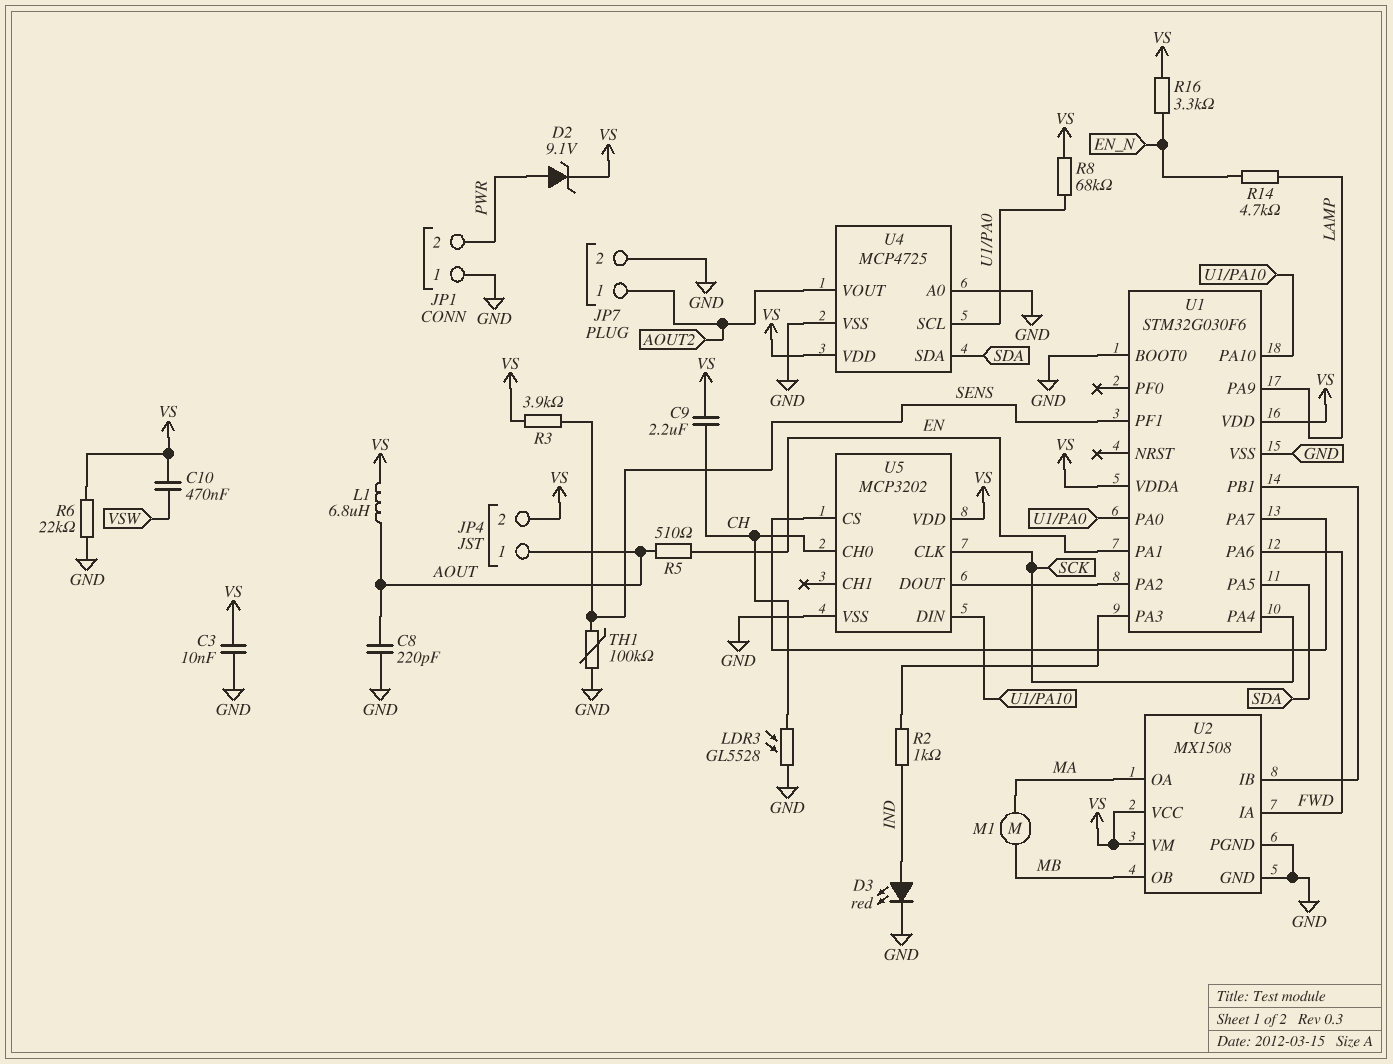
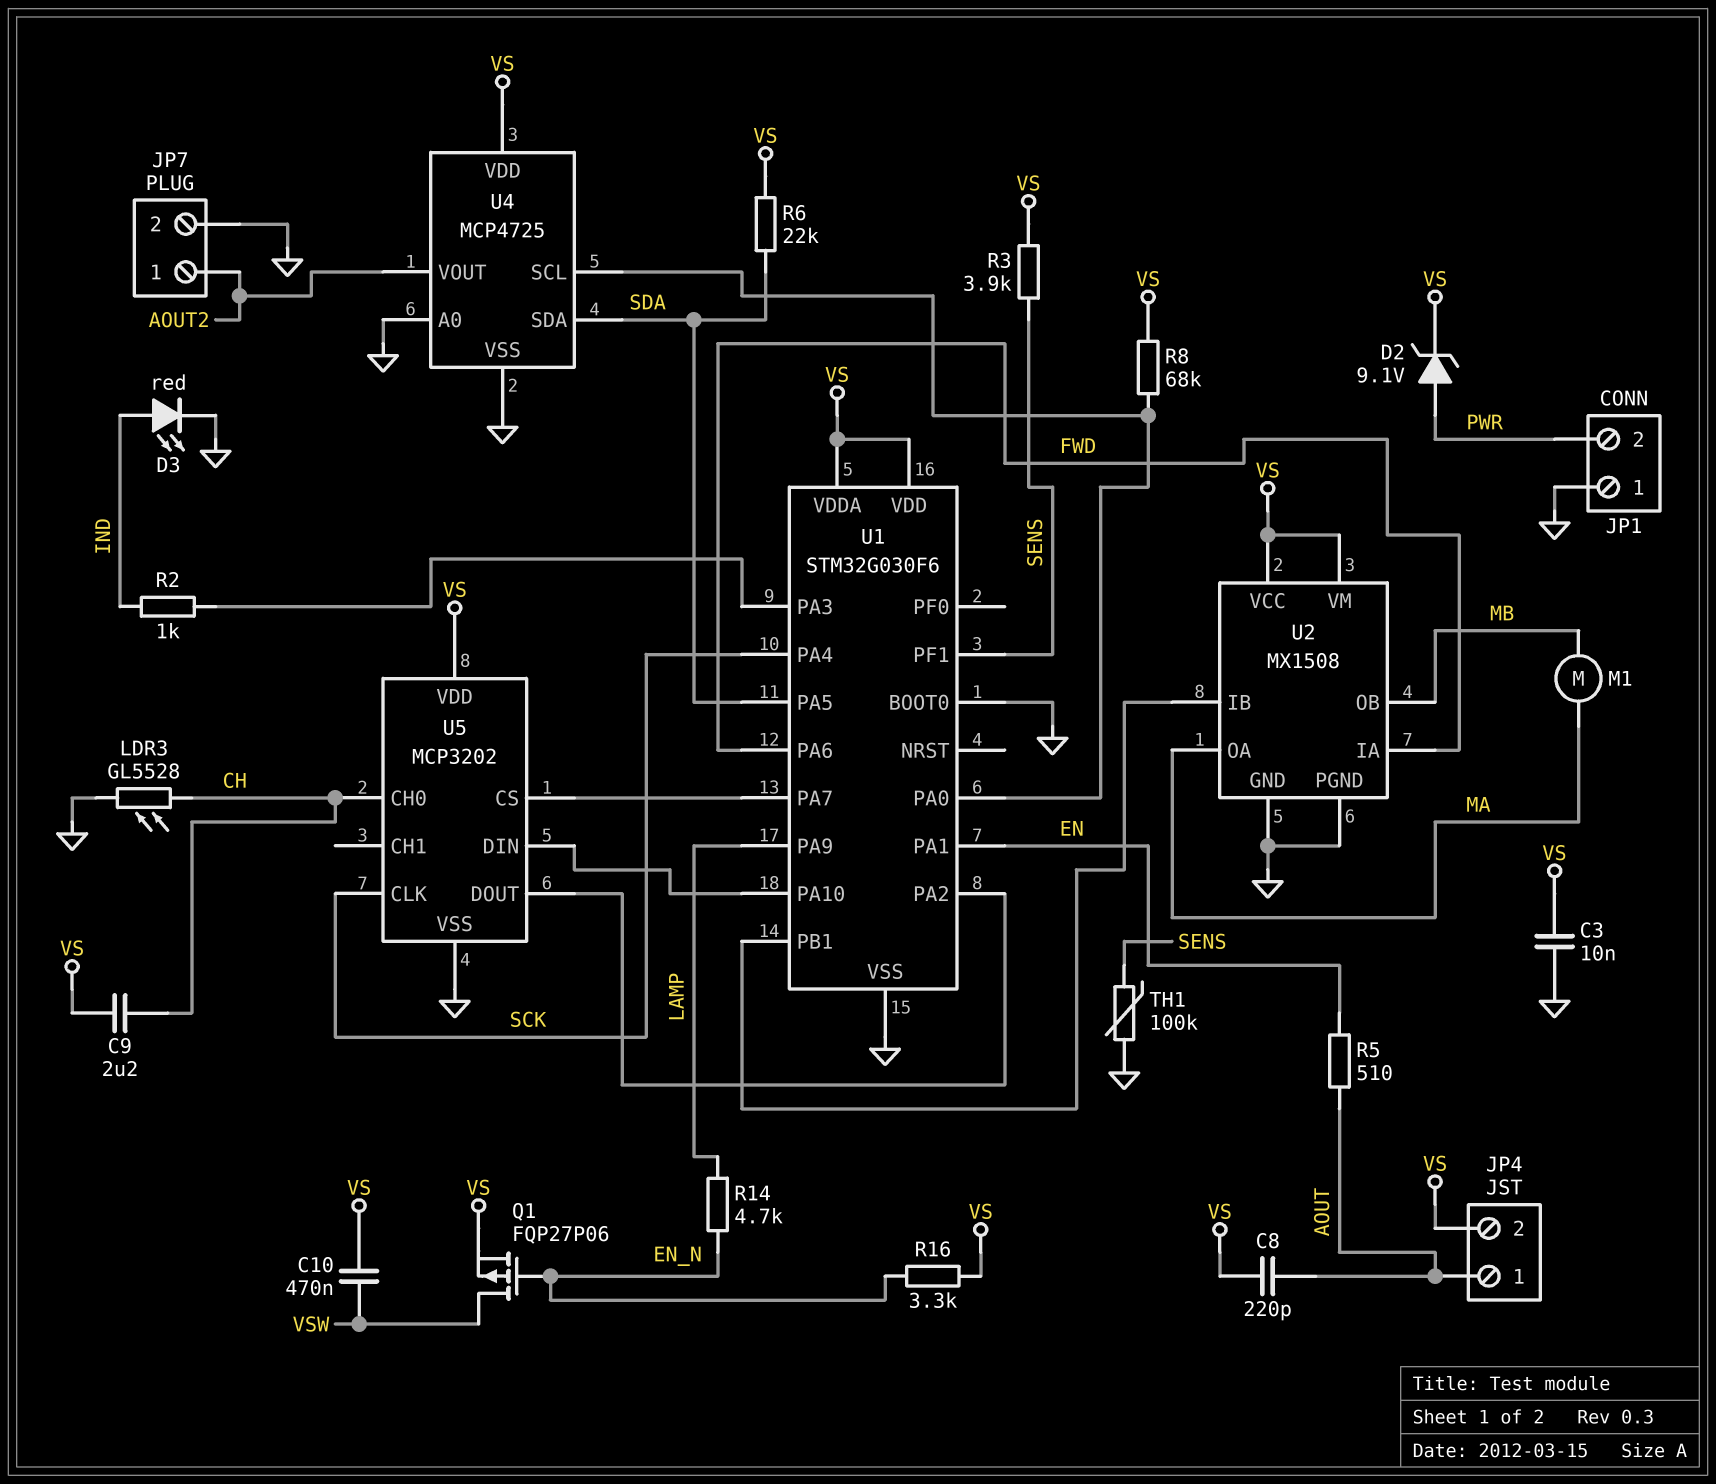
C8: 220pF (AOUT, GND) -> 220pF (AOUT, VS)
L1: 6.8uH (AOUT, VS) -> none
Q1: none -> PMOS FQP27P06 (G EN_N, D VSW, S VS)
R6: 22k (GND, VS) -> 22k (SDA, VS)

